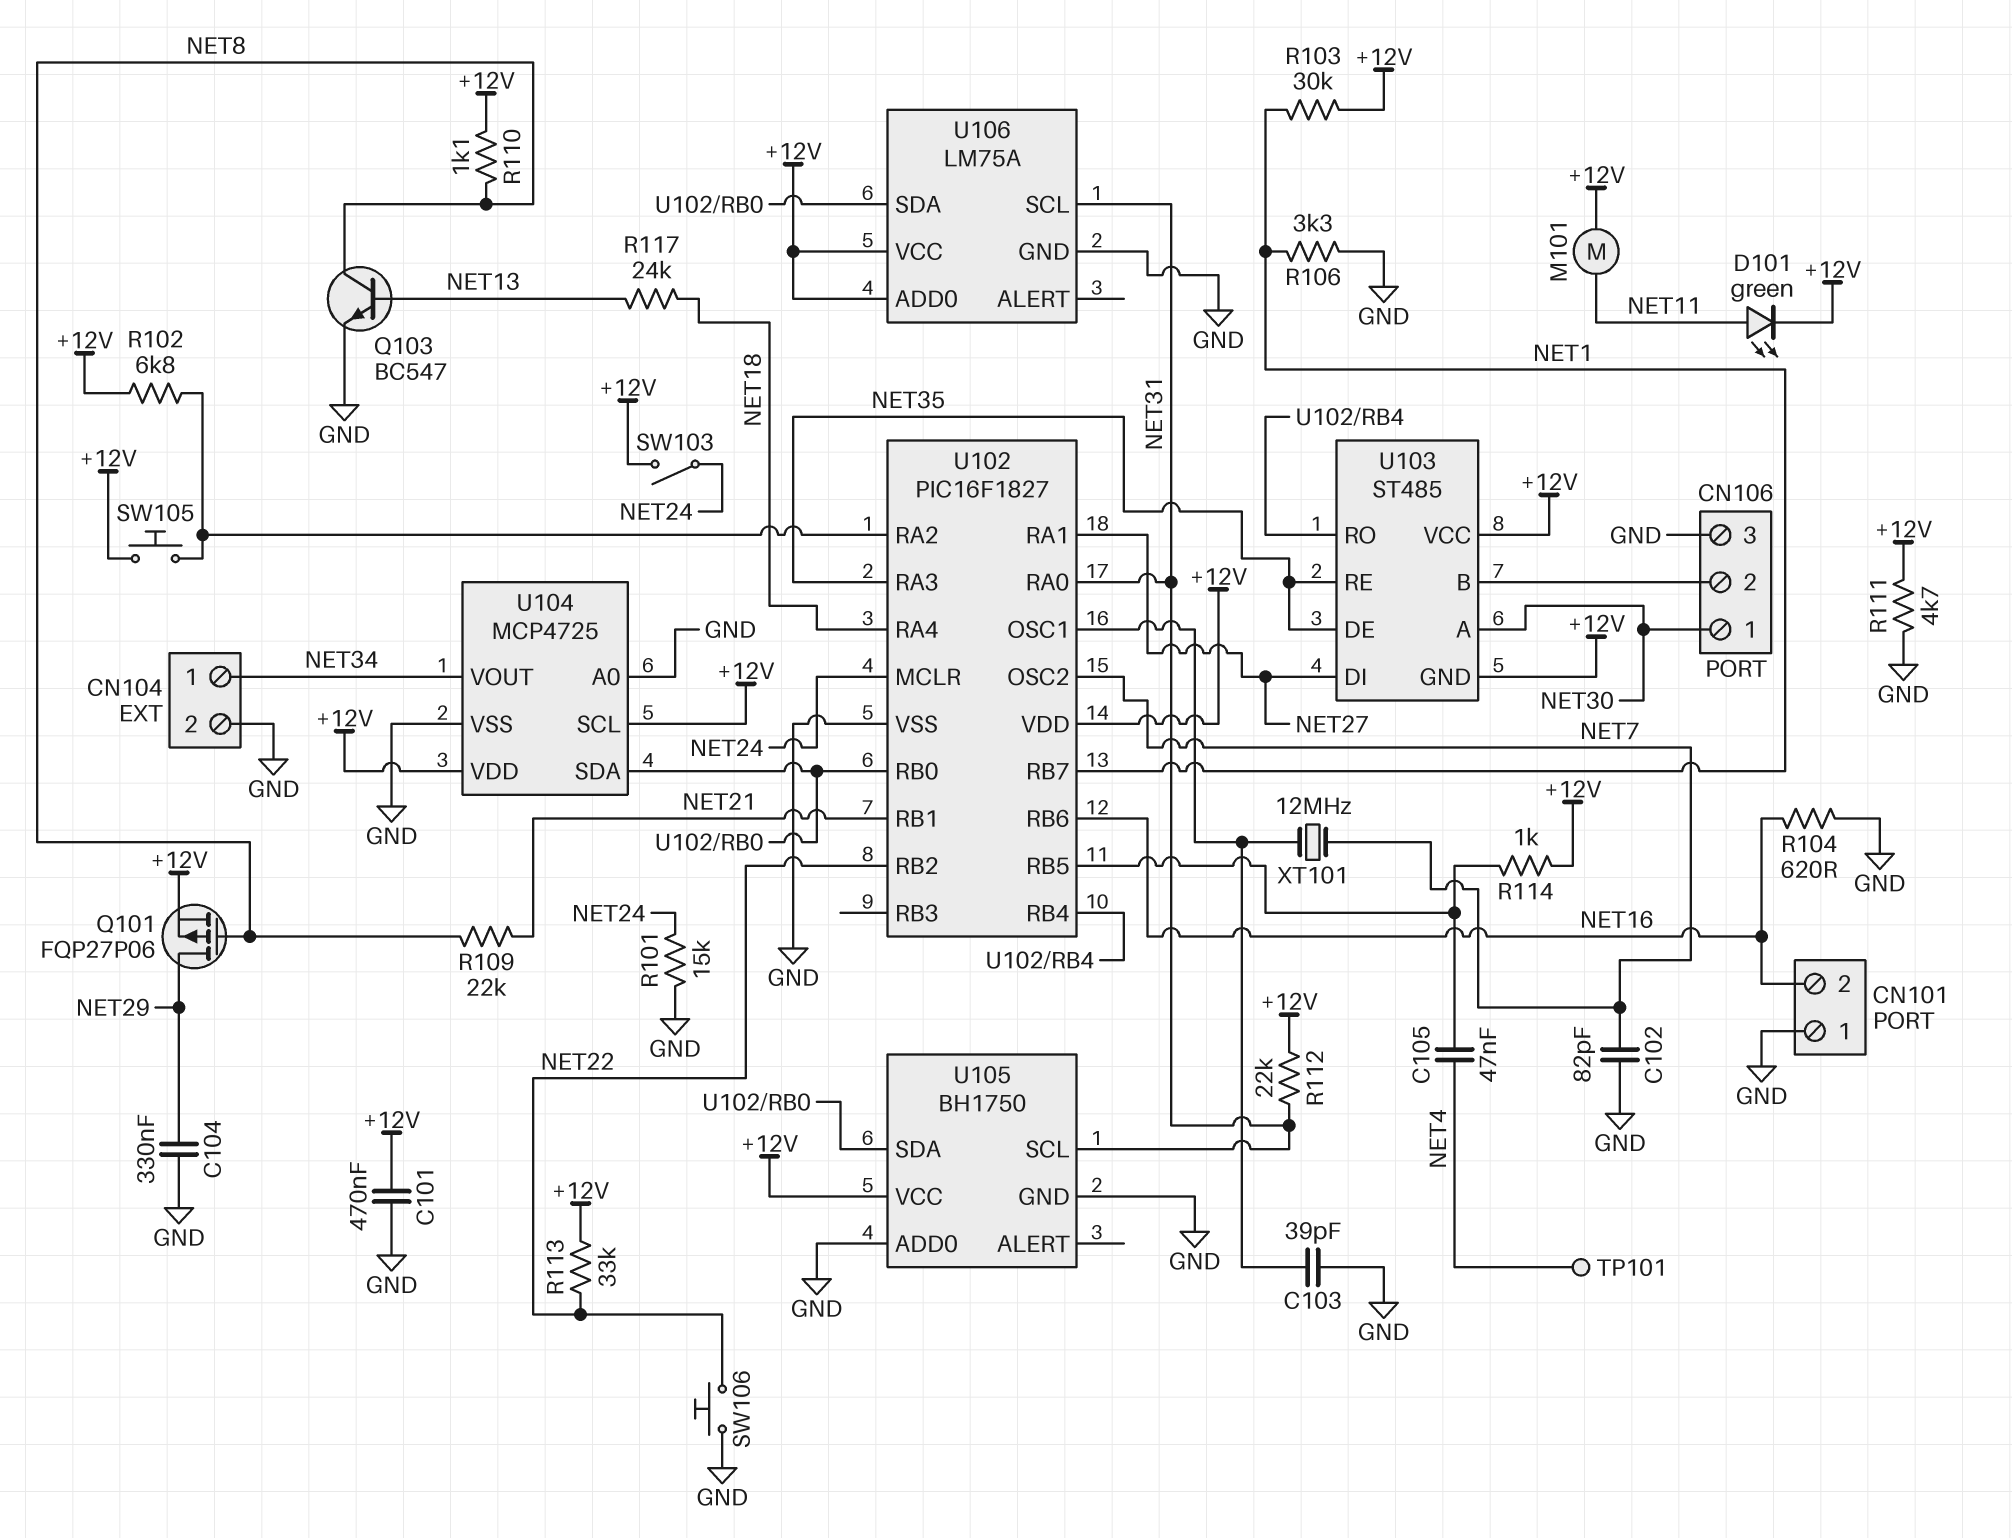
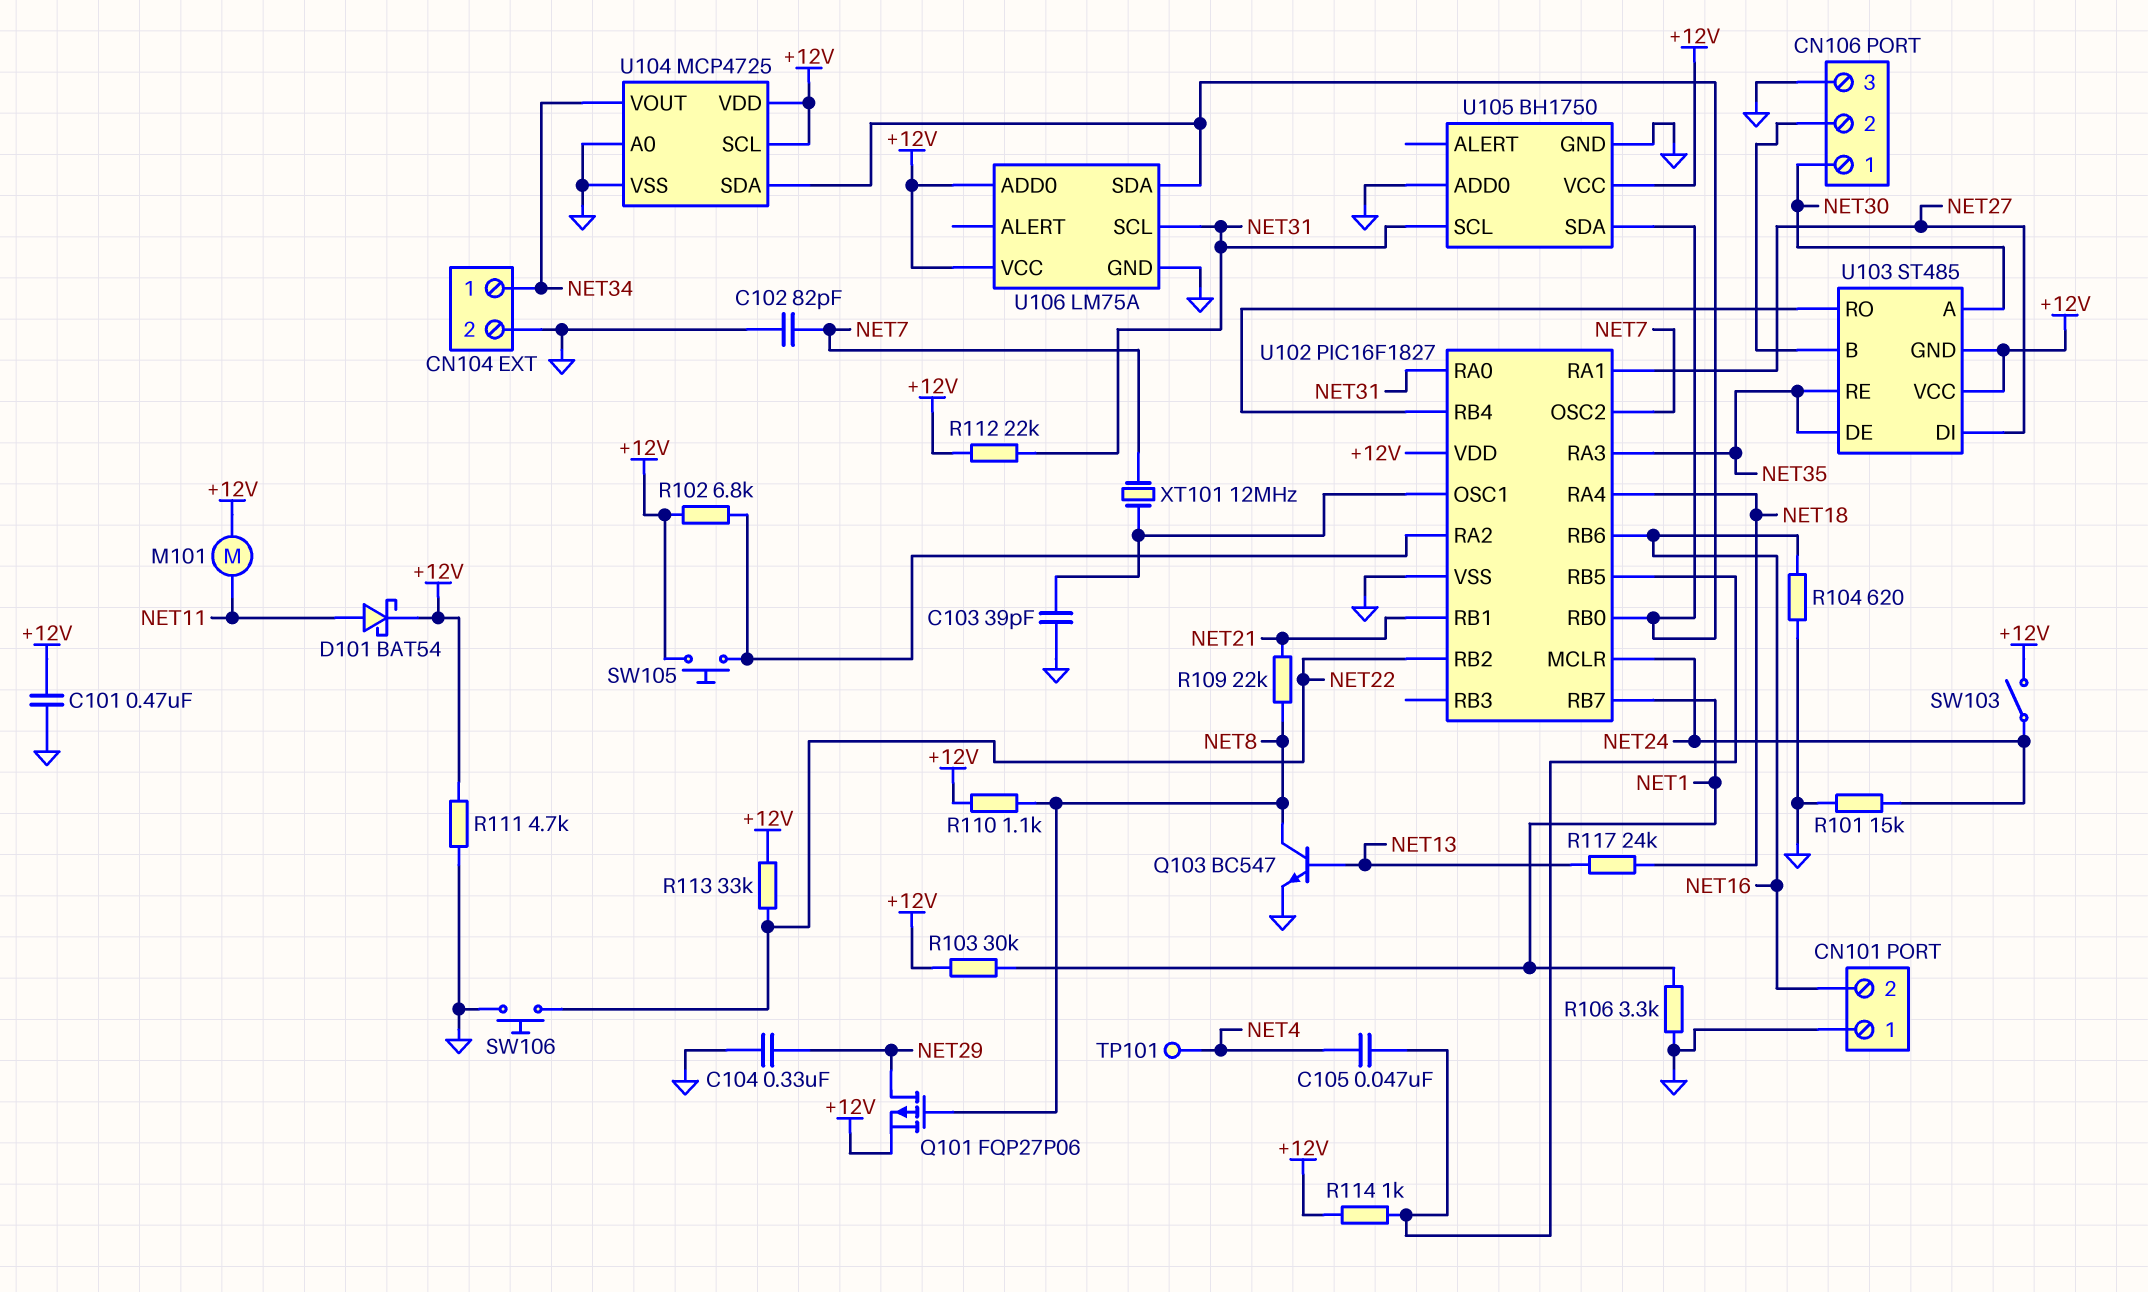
D101: LED green (A NET11, K +12V) -> schottky BAT54 (A NET11, K +12V)

